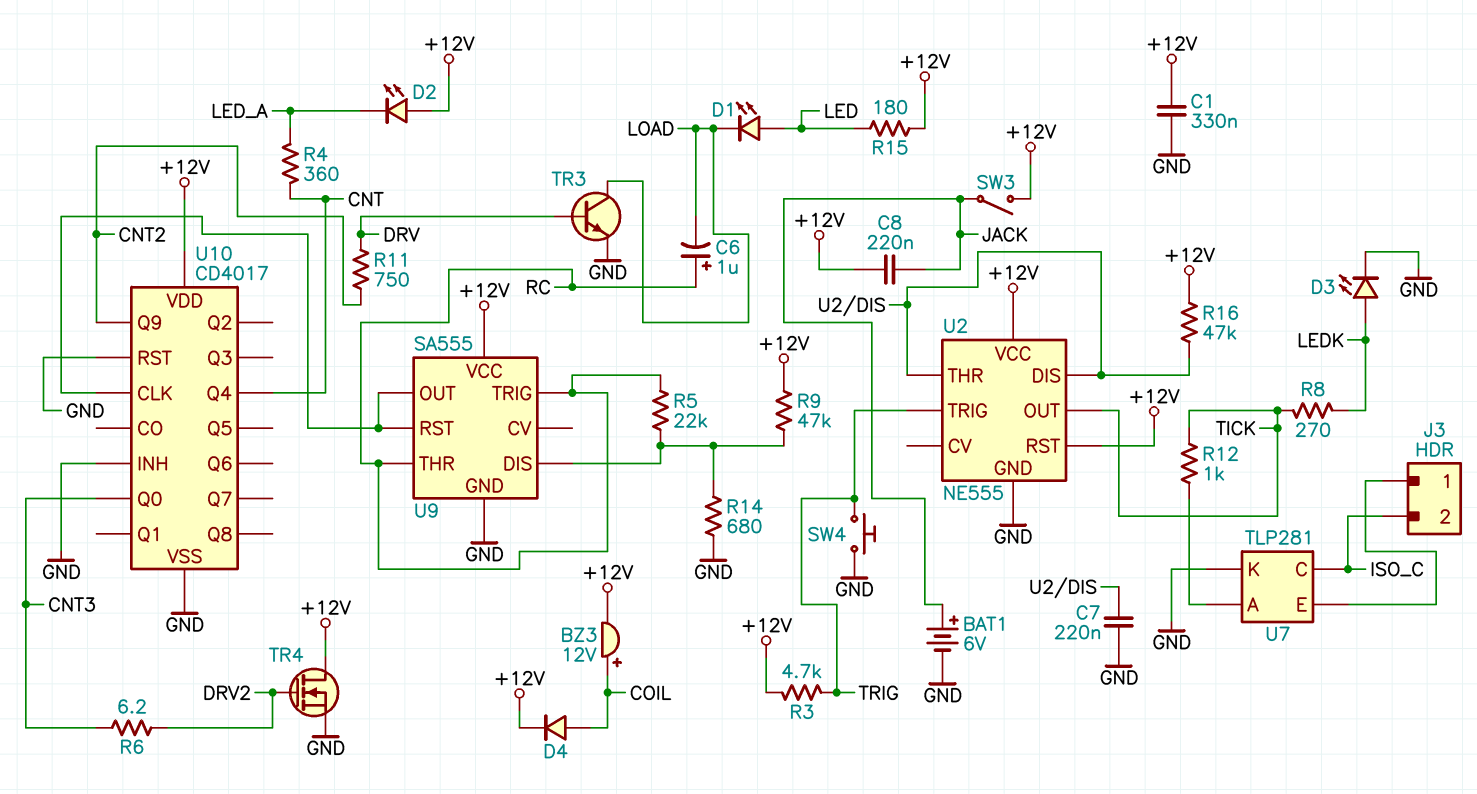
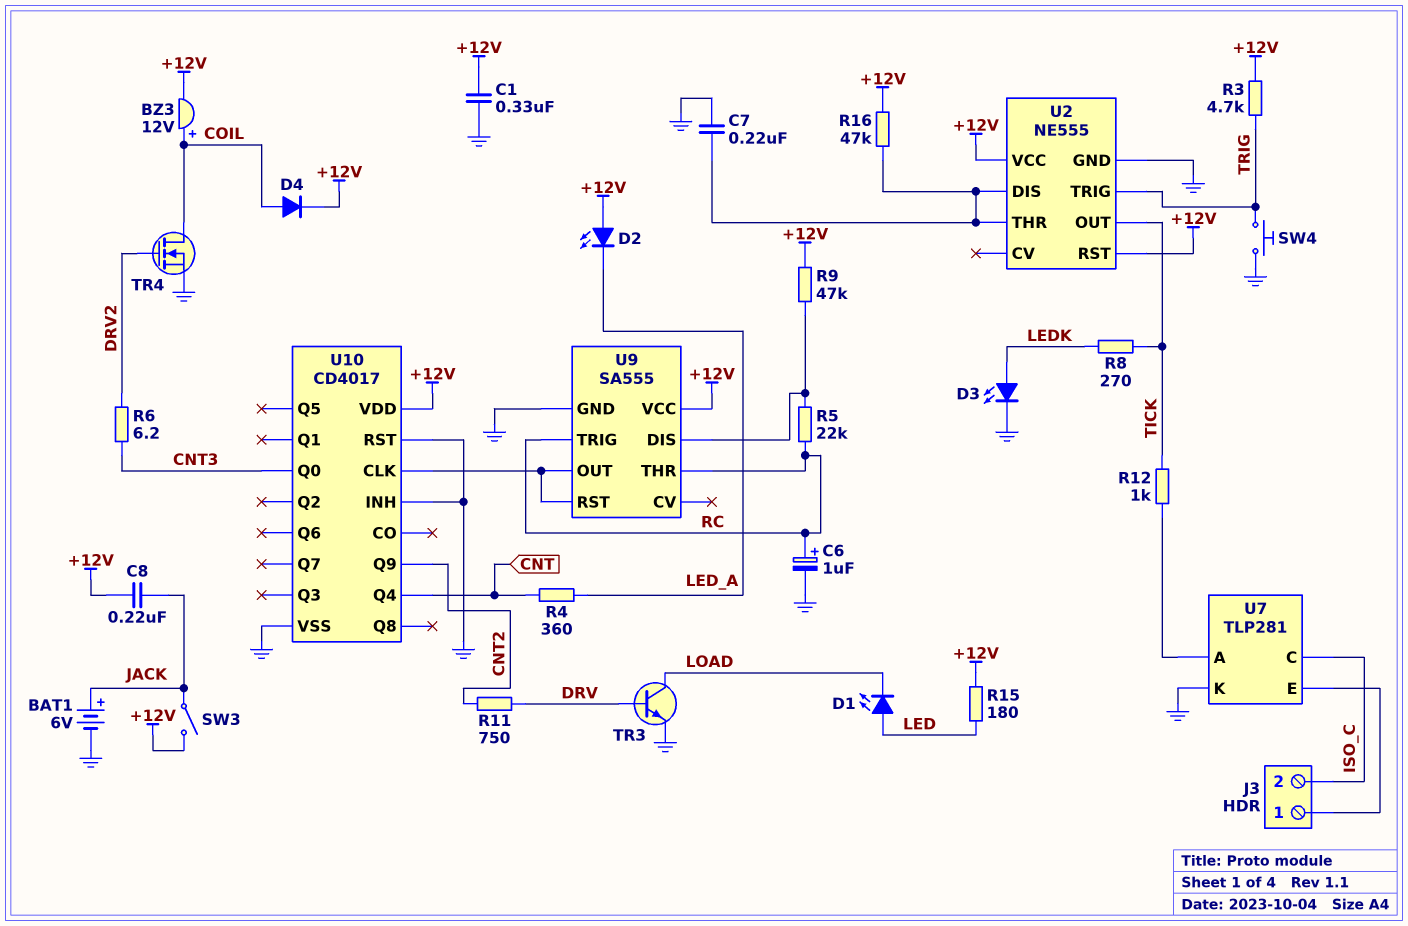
C6: 1uF (plus RC, minus LOAD) -> 1uF (plus RC, minus GND)
R14: 680 (GND, U9/DIS) -> none
TR4: NMOS (G DRV2, D +12V, S GND) -> NMOS (G DRV2, D COIL, S GND)

